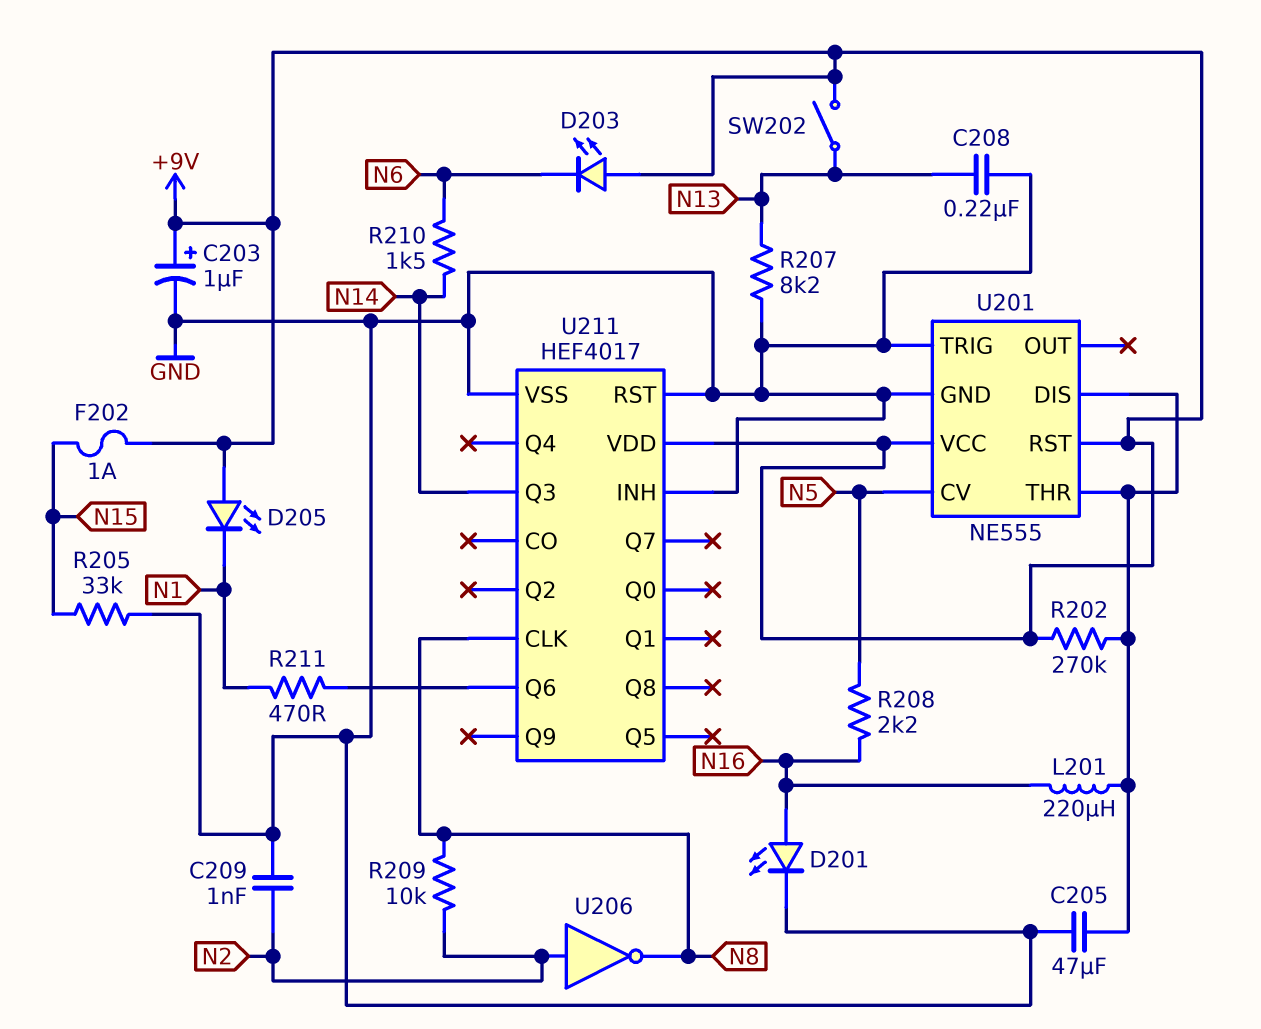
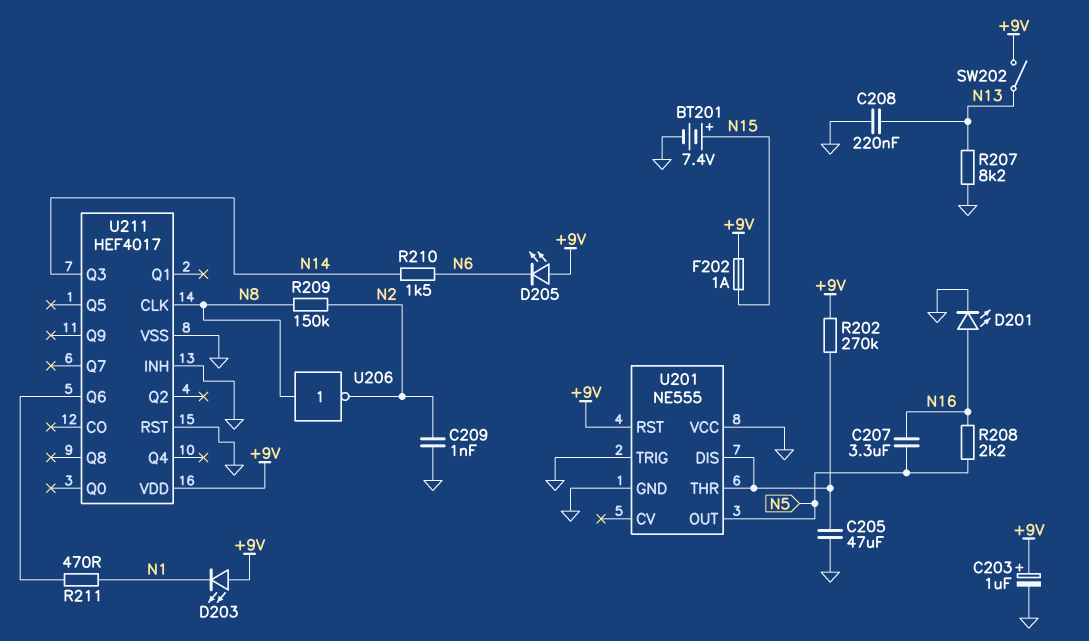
BT201: none -> 7.4V (plus N15, minus GND)
C207: none -> 3.3uF (N5, N16)
D203: LED (A +9V, K N6) -> LED (A +9V, K N1)
D205: LED (A +9V, K N1) -> LED (A +9V, K N6)
L201: 220uH (N16, U201/DIS) -> none
R205: 33k (GND, N15) -> none
R209: 10k (N2, N8) -> 150k (N2, N8)
U201 pin CV: N5 -> none
U201 pin OUT: none -> N5
U201 pin VCC: +9V -> GND
U206: NOT (in N2, out N8) -> NOT (in N8, out N2)

